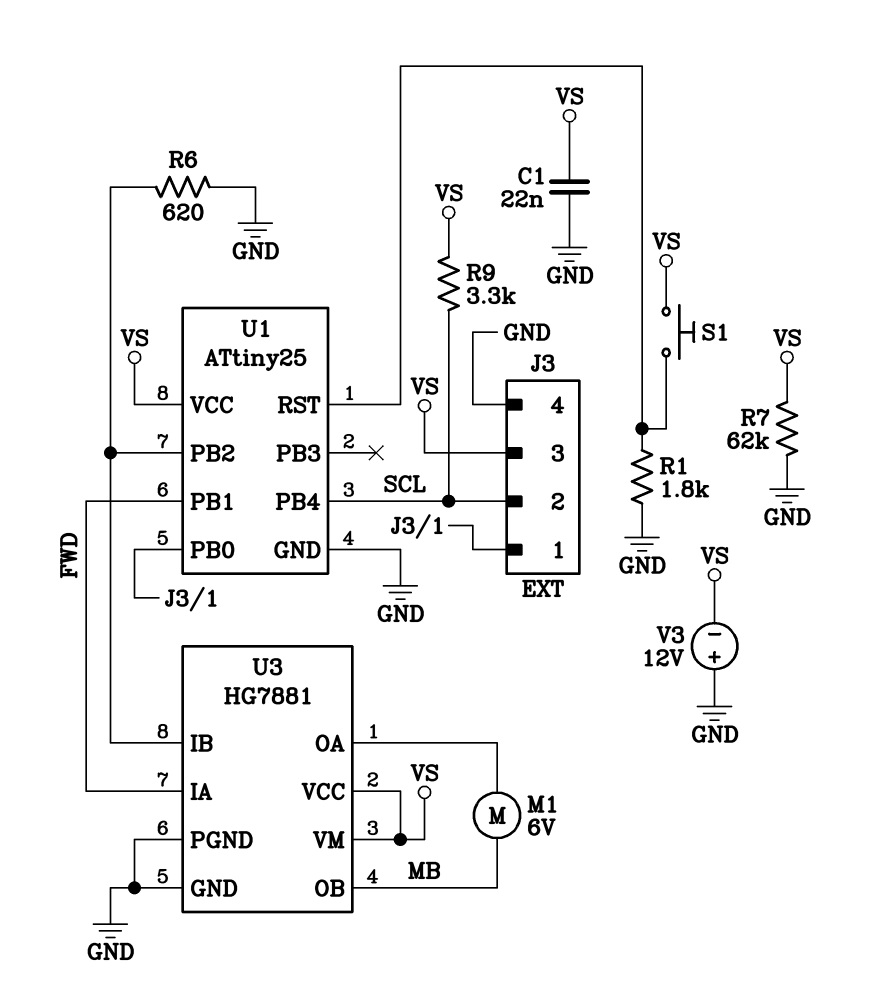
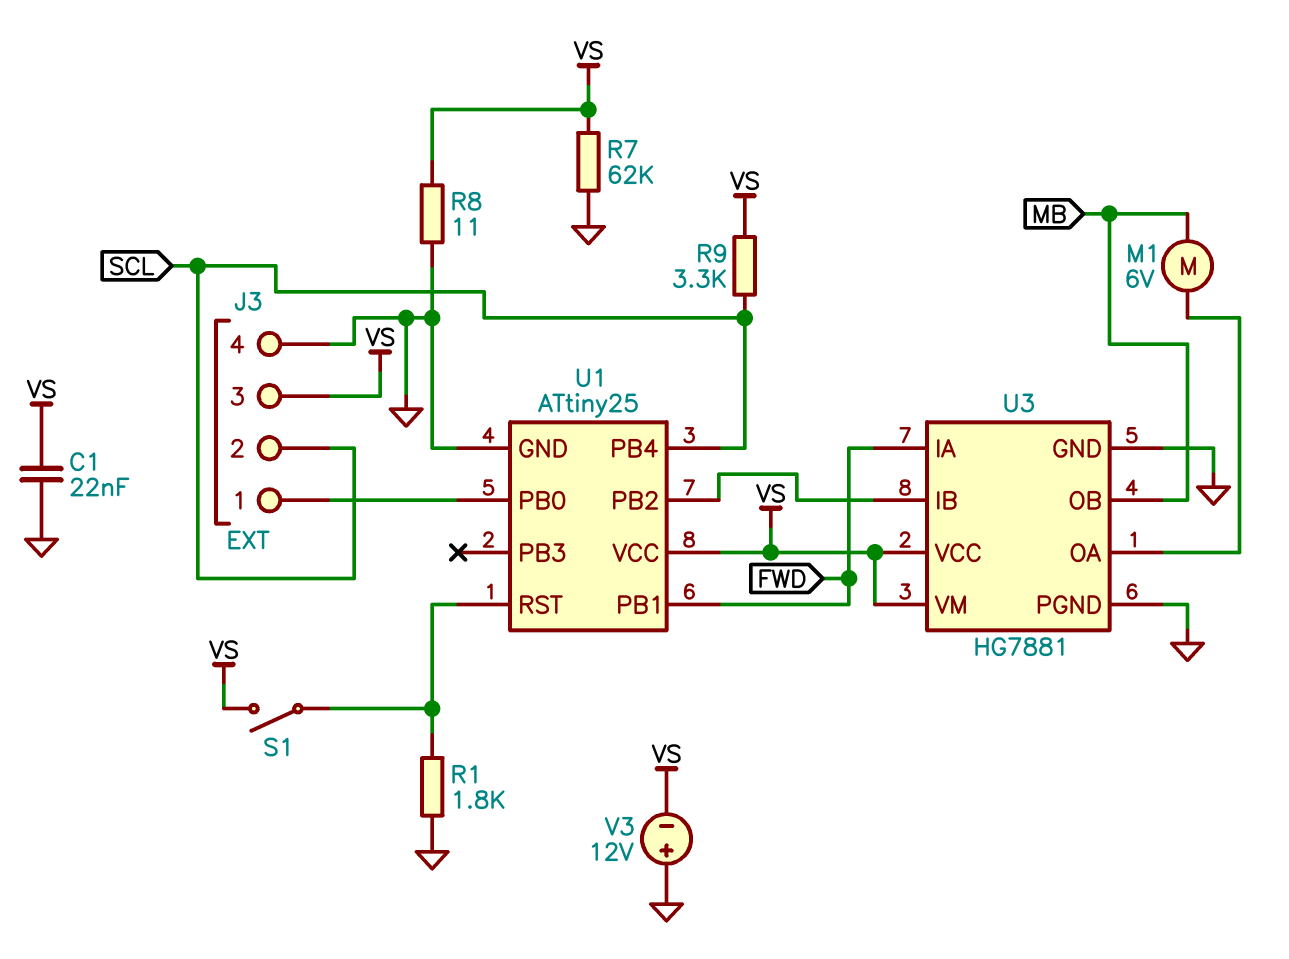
R6: 620 (GND, U1/PB2) -> none
R8: none -> 11 (GND, VS)
S1: button (U1/RST, VS) -> switch (U1/RST, VS)

